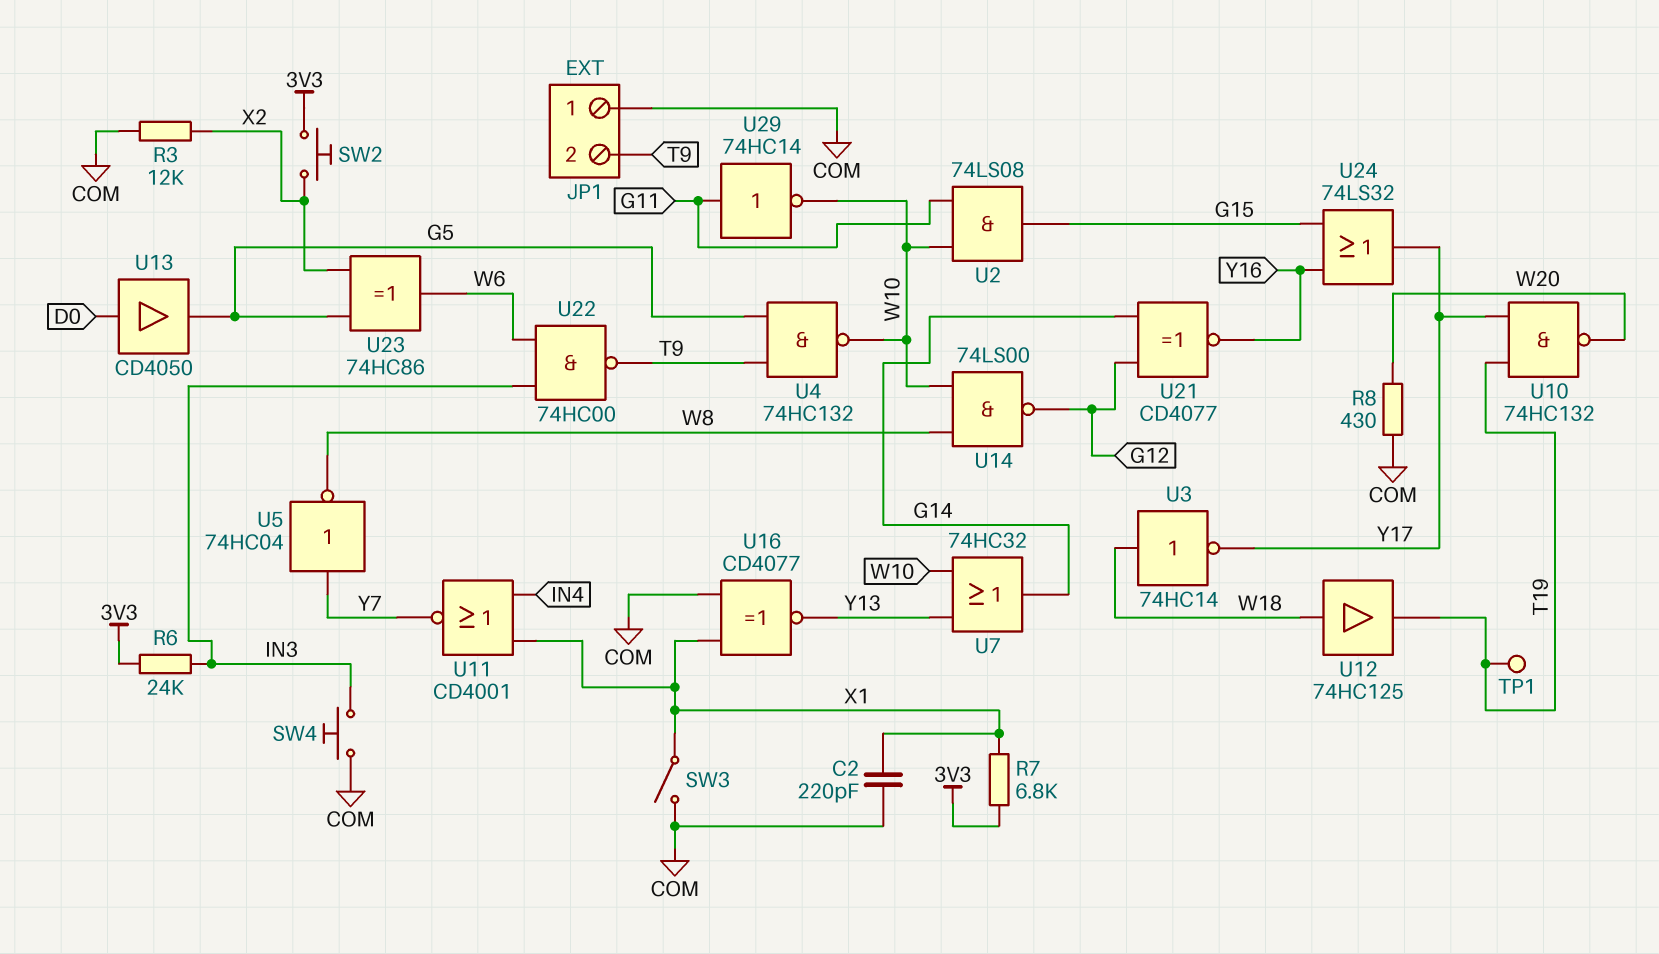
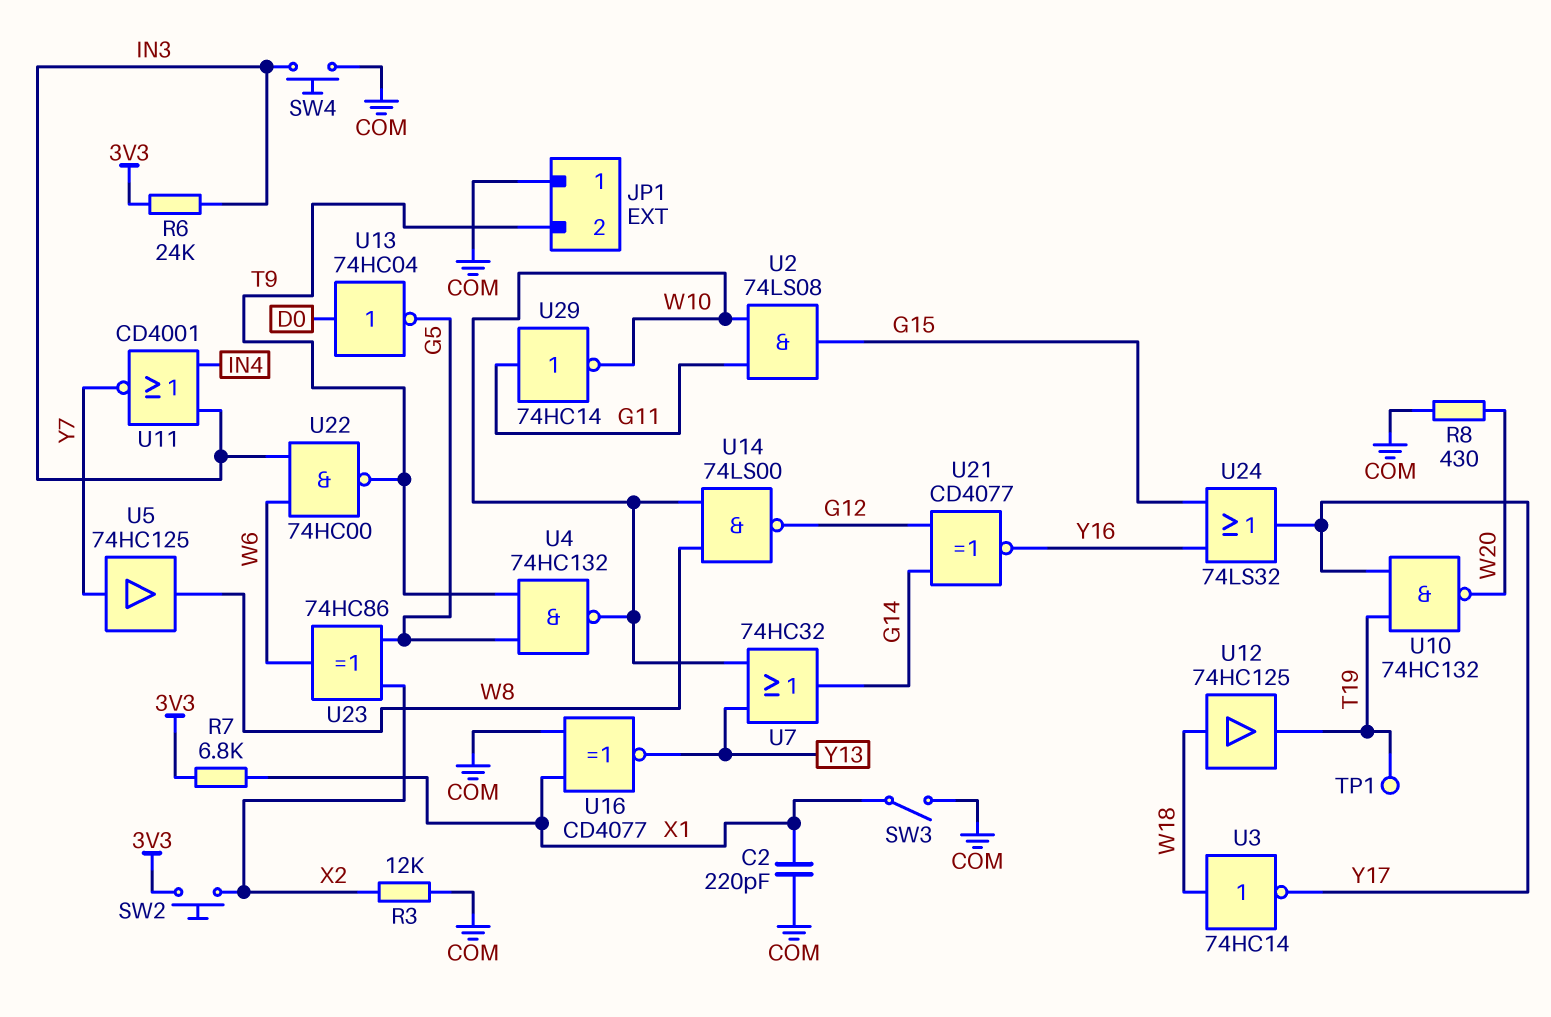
U5: NOT 74HC04 (in Y7, out W8) -> buffer 74HC125 (in Y7, out W8)
U11: NOR CD4001 (in IN4, in X1, out Y7) -> NOR CD4001 (in IN3, in IN4, out Y7)
U13: buffer CD4050 (in D0, out G5) -> NOT 74HC04 (in D0, out G5)

